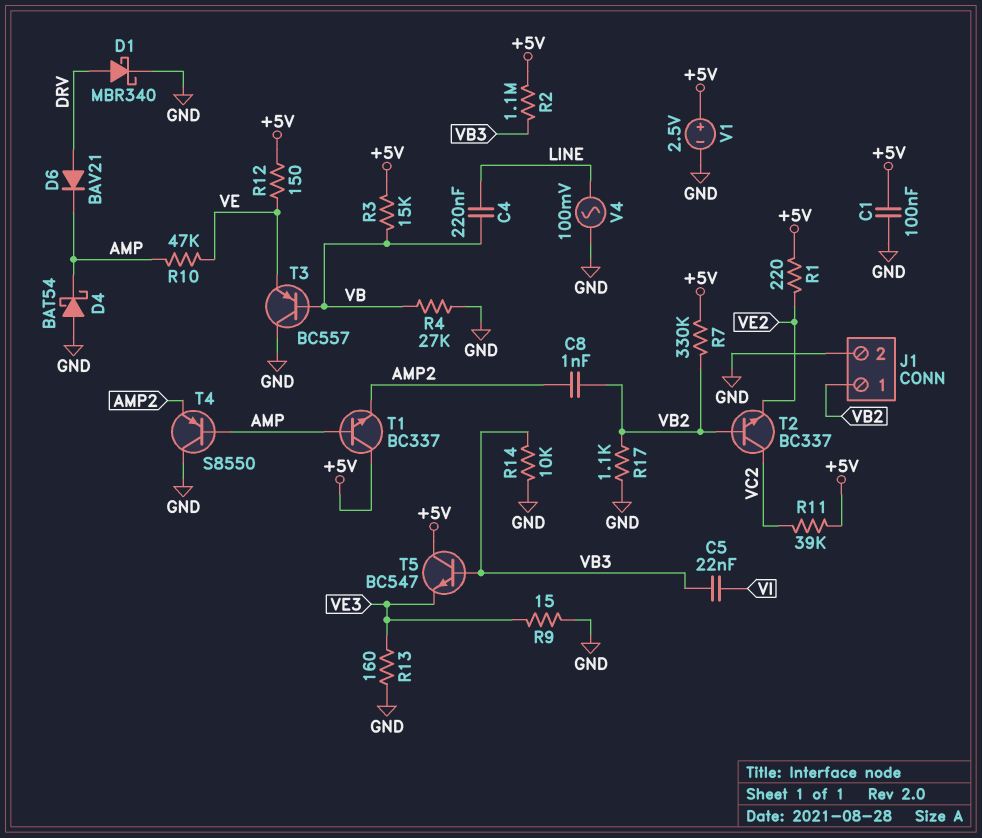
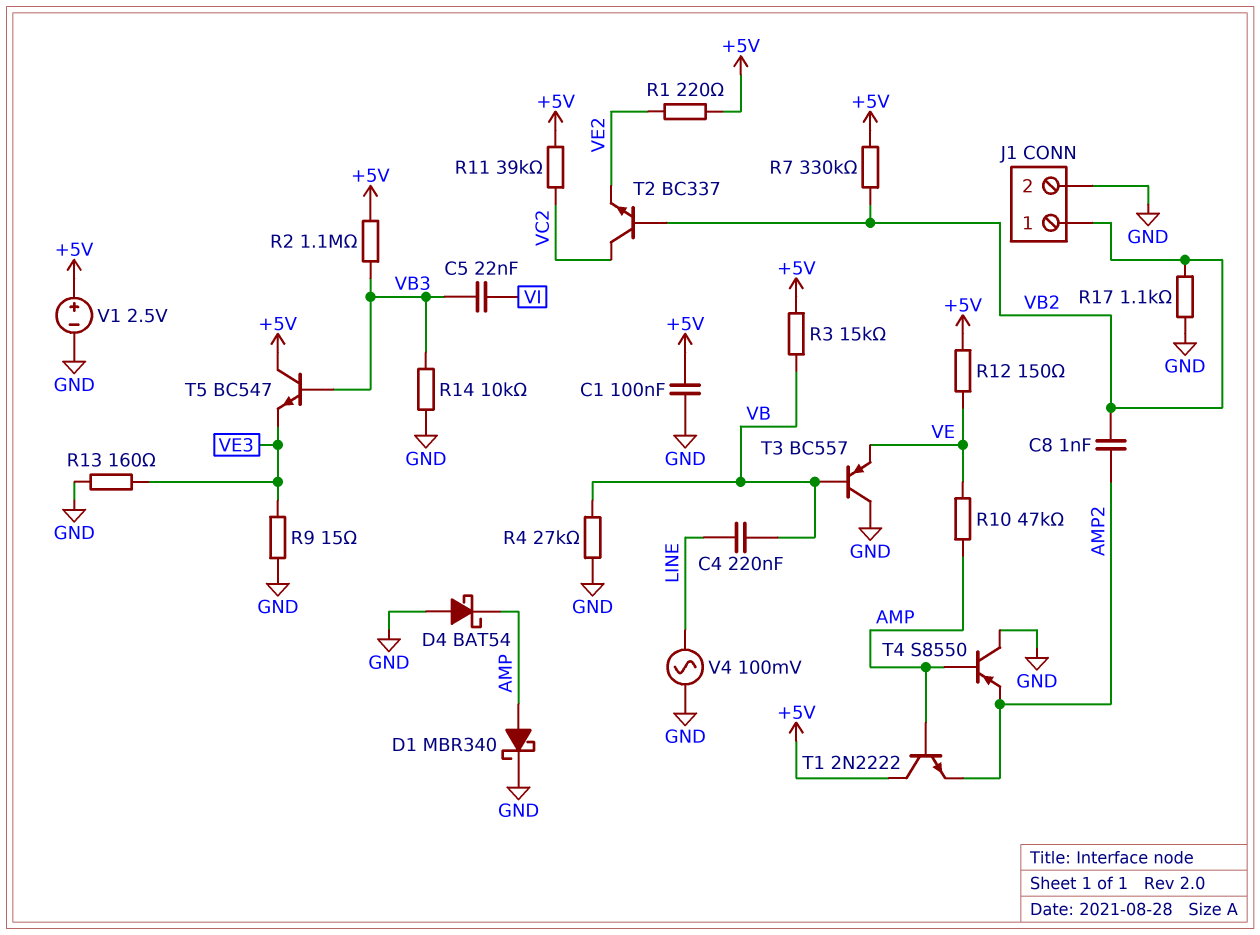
D1: schottky MBR340 (A DRV, K GND) -> schottky MBR340 (A AMP, K GND)
D6: diode BAV21 (A DRV, K AMP) -> none
T1: NPN BC337 (B AMP, C +5V, E AMP2) -> NPN 2N2222 (B AMP, C +5V, E AMP2)

